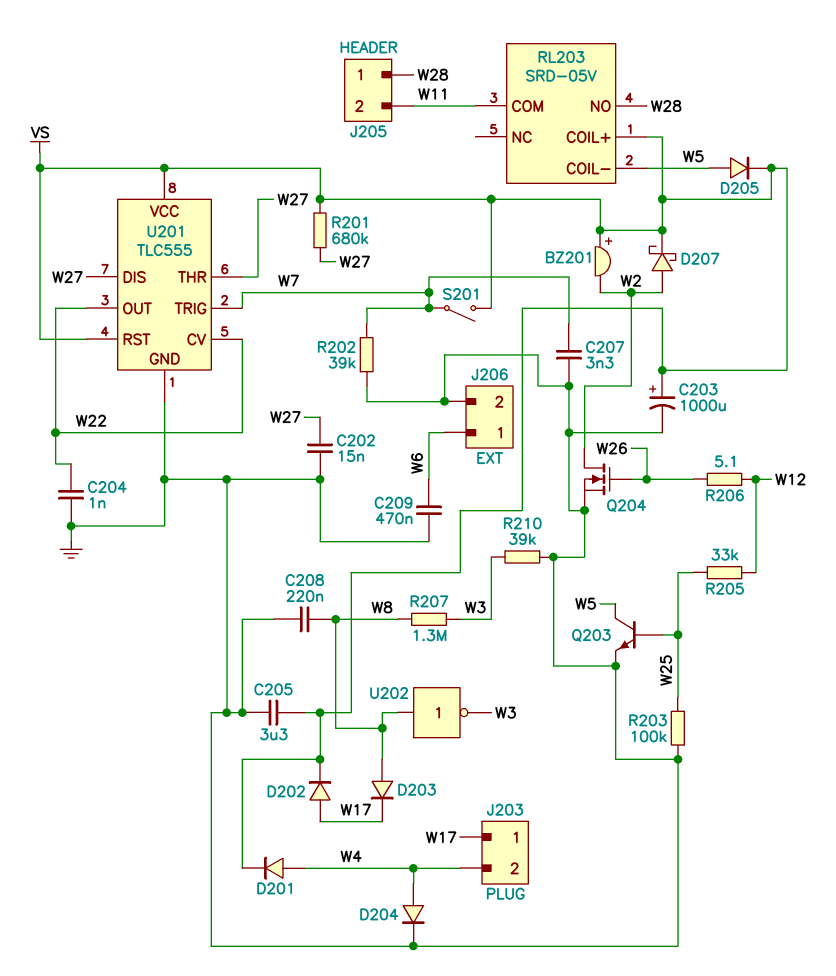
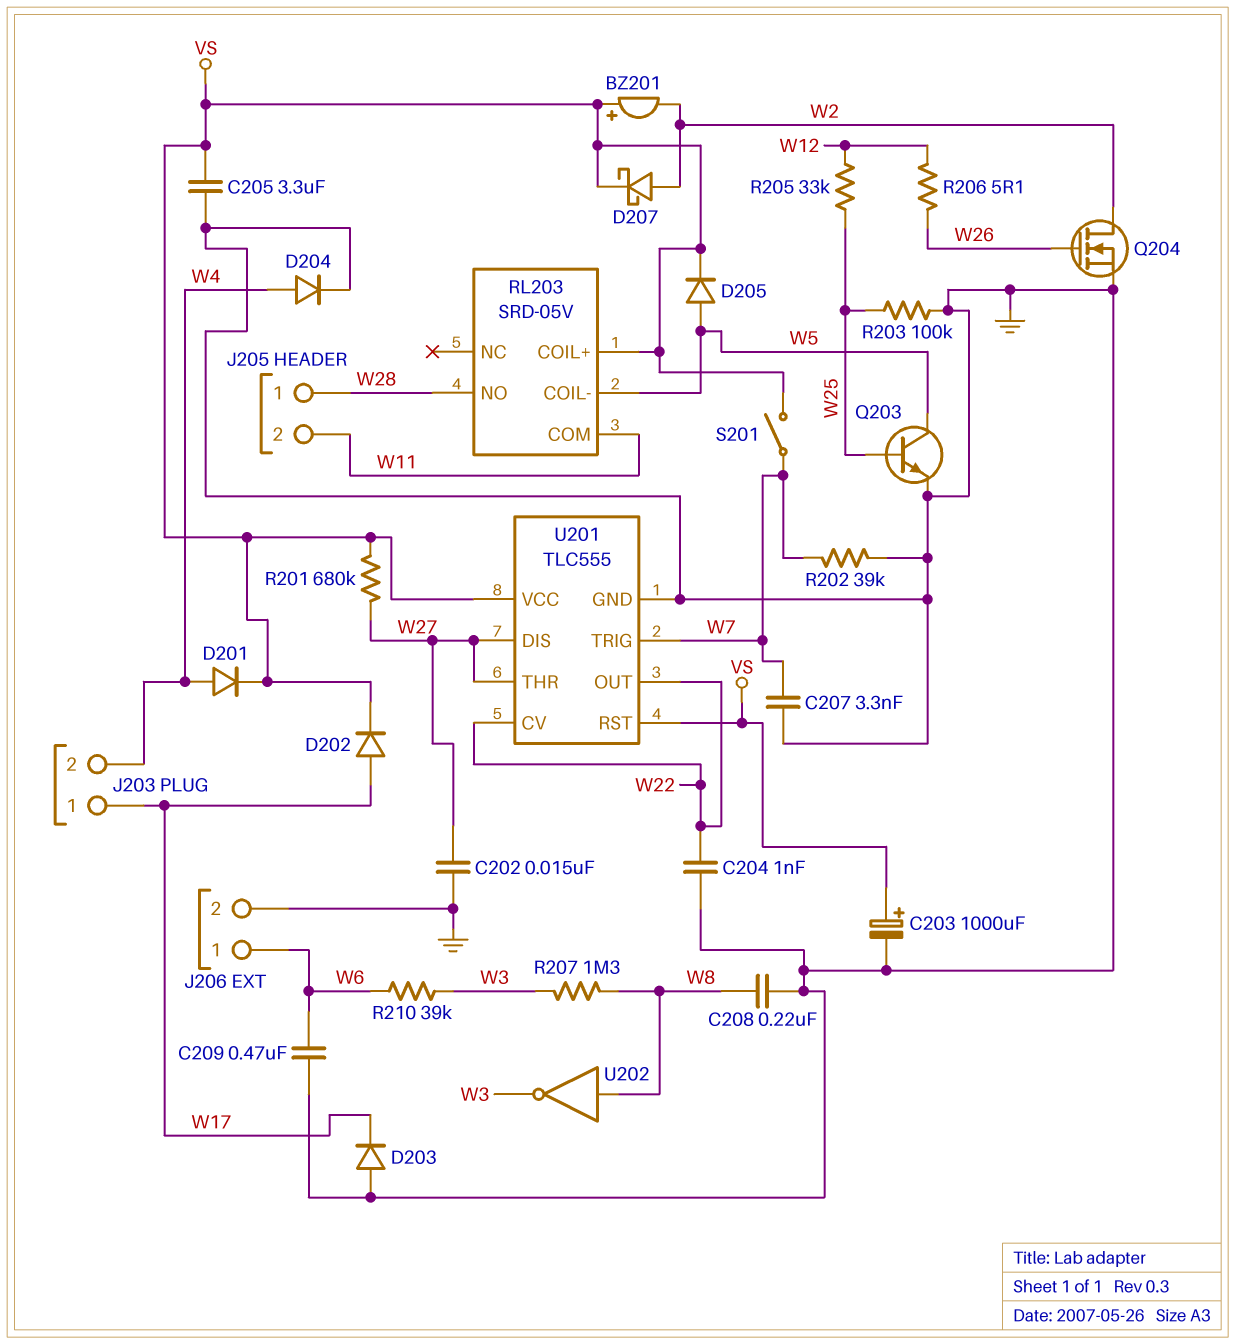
D203: diode (A W8, K W17) -> diode (A GND, K W17)
R210: 39k (GND, W3) -> 39k (W3, W6)

